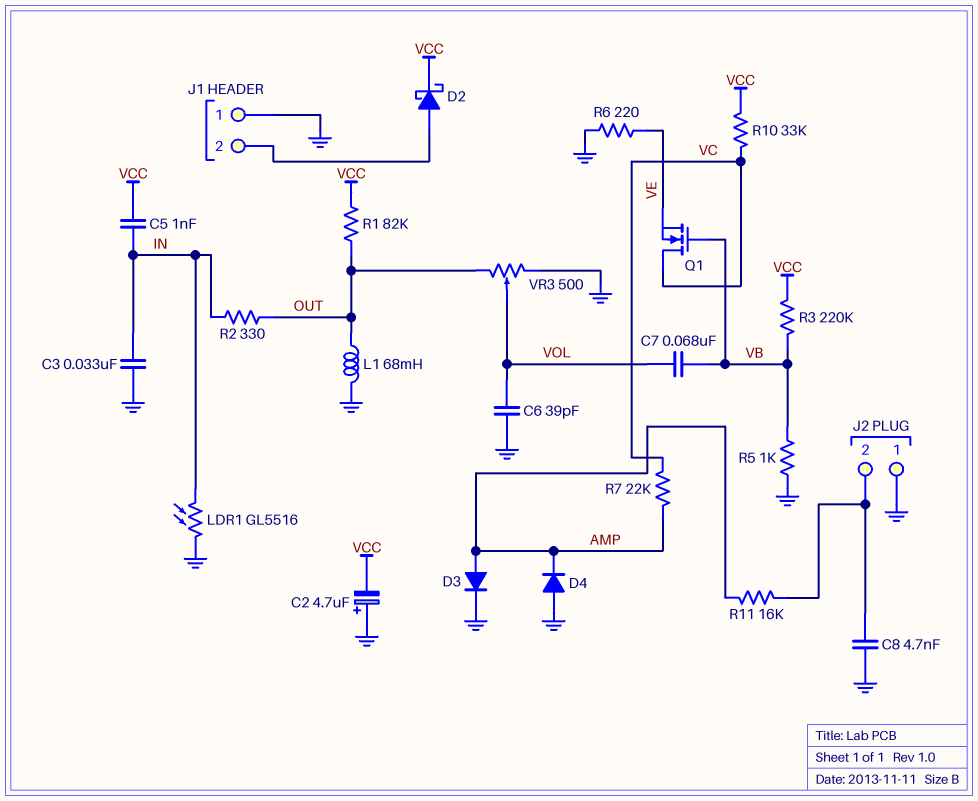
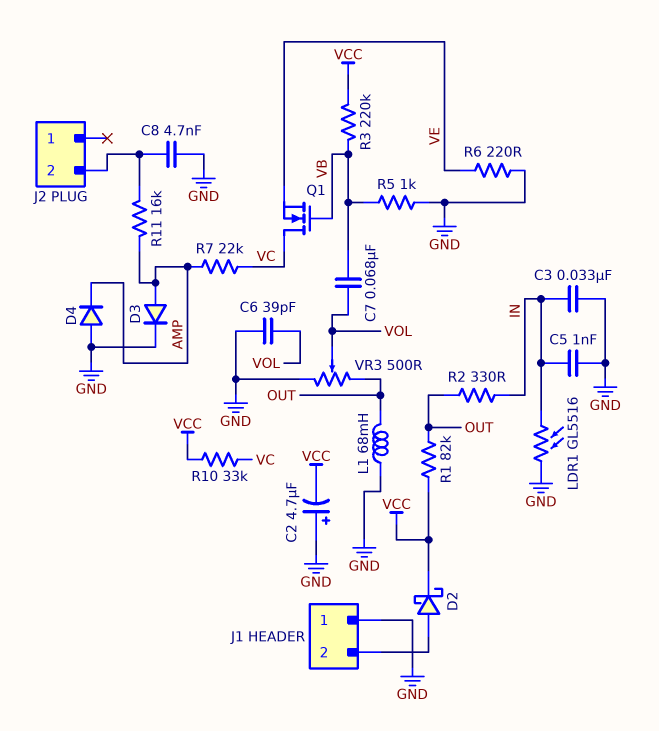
C5: 1nF (IN, VCC) -> 1nF (GND, IN)
J2 pin 1: GND -> none

